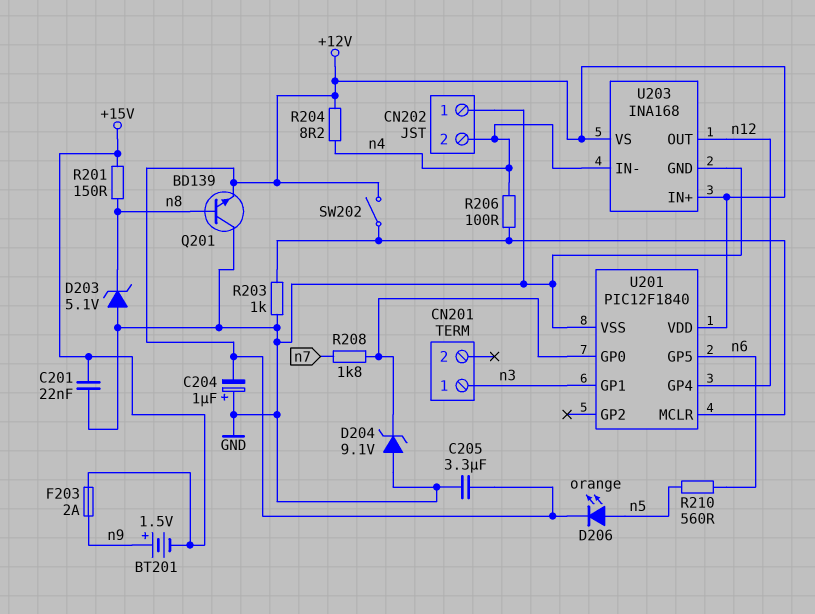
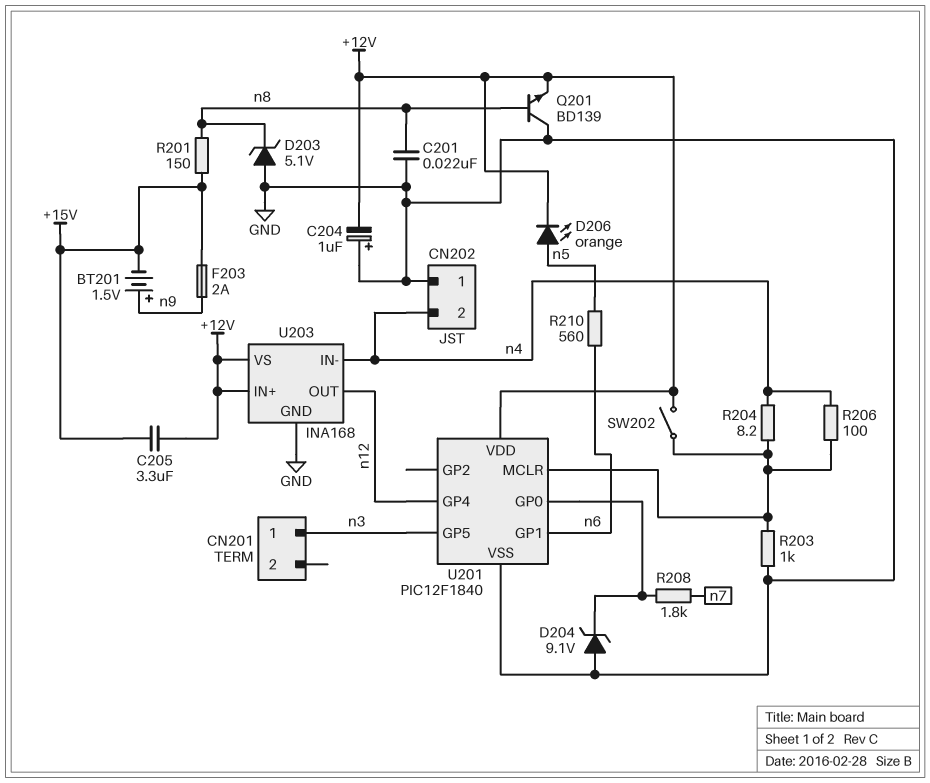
C201: 22nF (+15V, GND) -> 22nF (GND, n8)
C205: 3.3uF (+12V, GND) -> 3.3uF (+12V, +15V)
R204: 8.2 (+12V, n4) -> 8.2 (U201/MCLR, n4)
U201 pin GP1: n3 -> n6
U201 pin GP5: n6 -> n3

